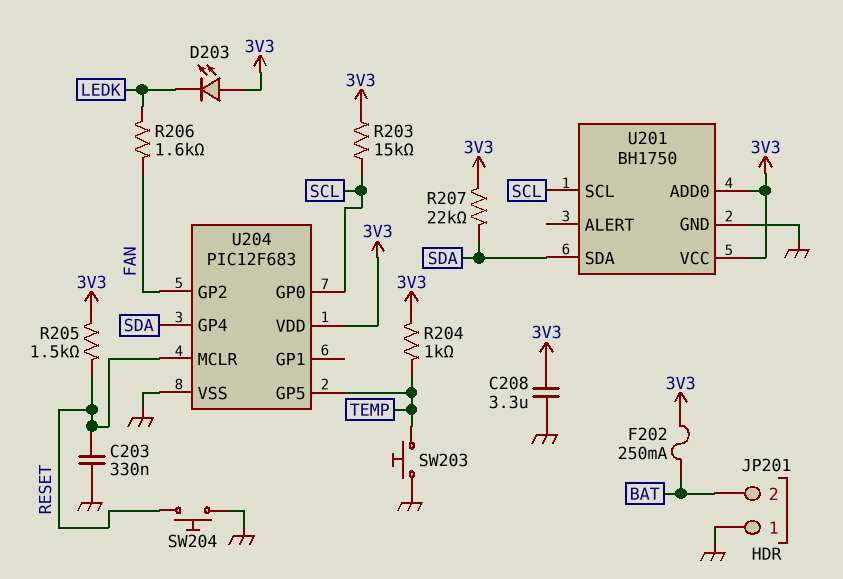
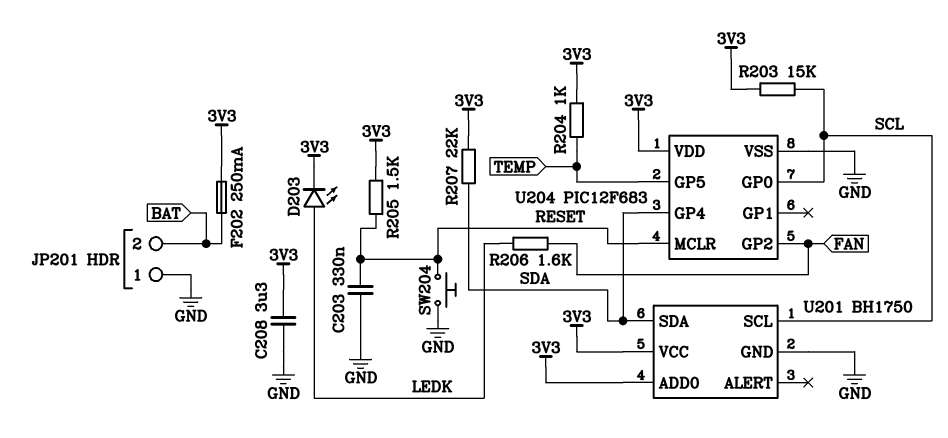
D203: LED (A 3V3, K LEDK) -> LED (A LEDK, K 3V3)
SW203: button (GND, TEMP) -> none

